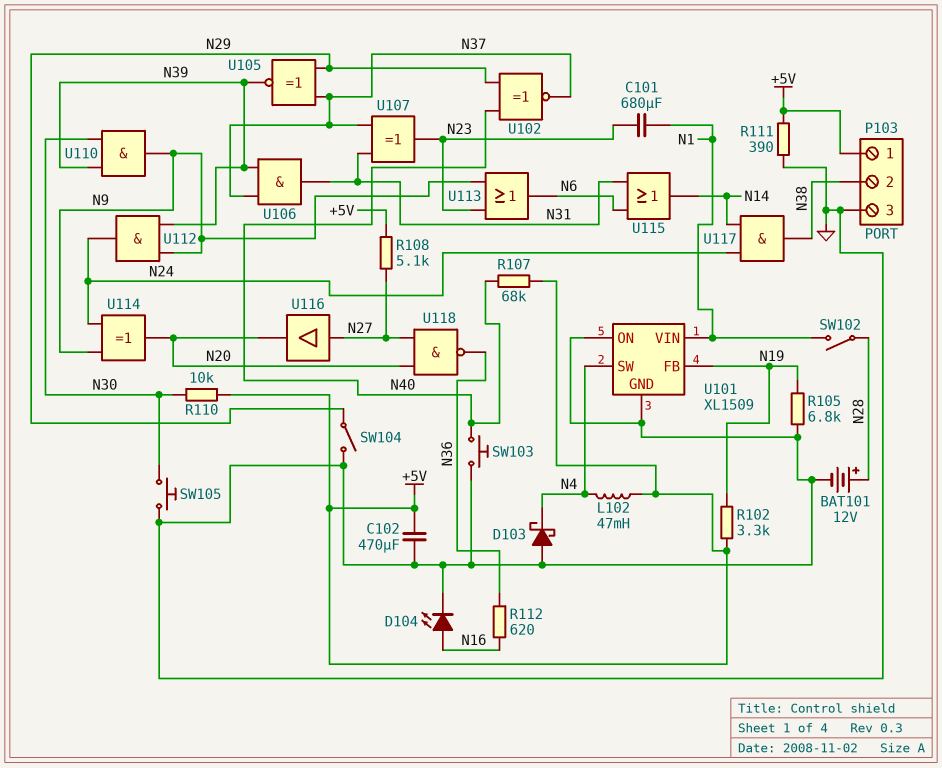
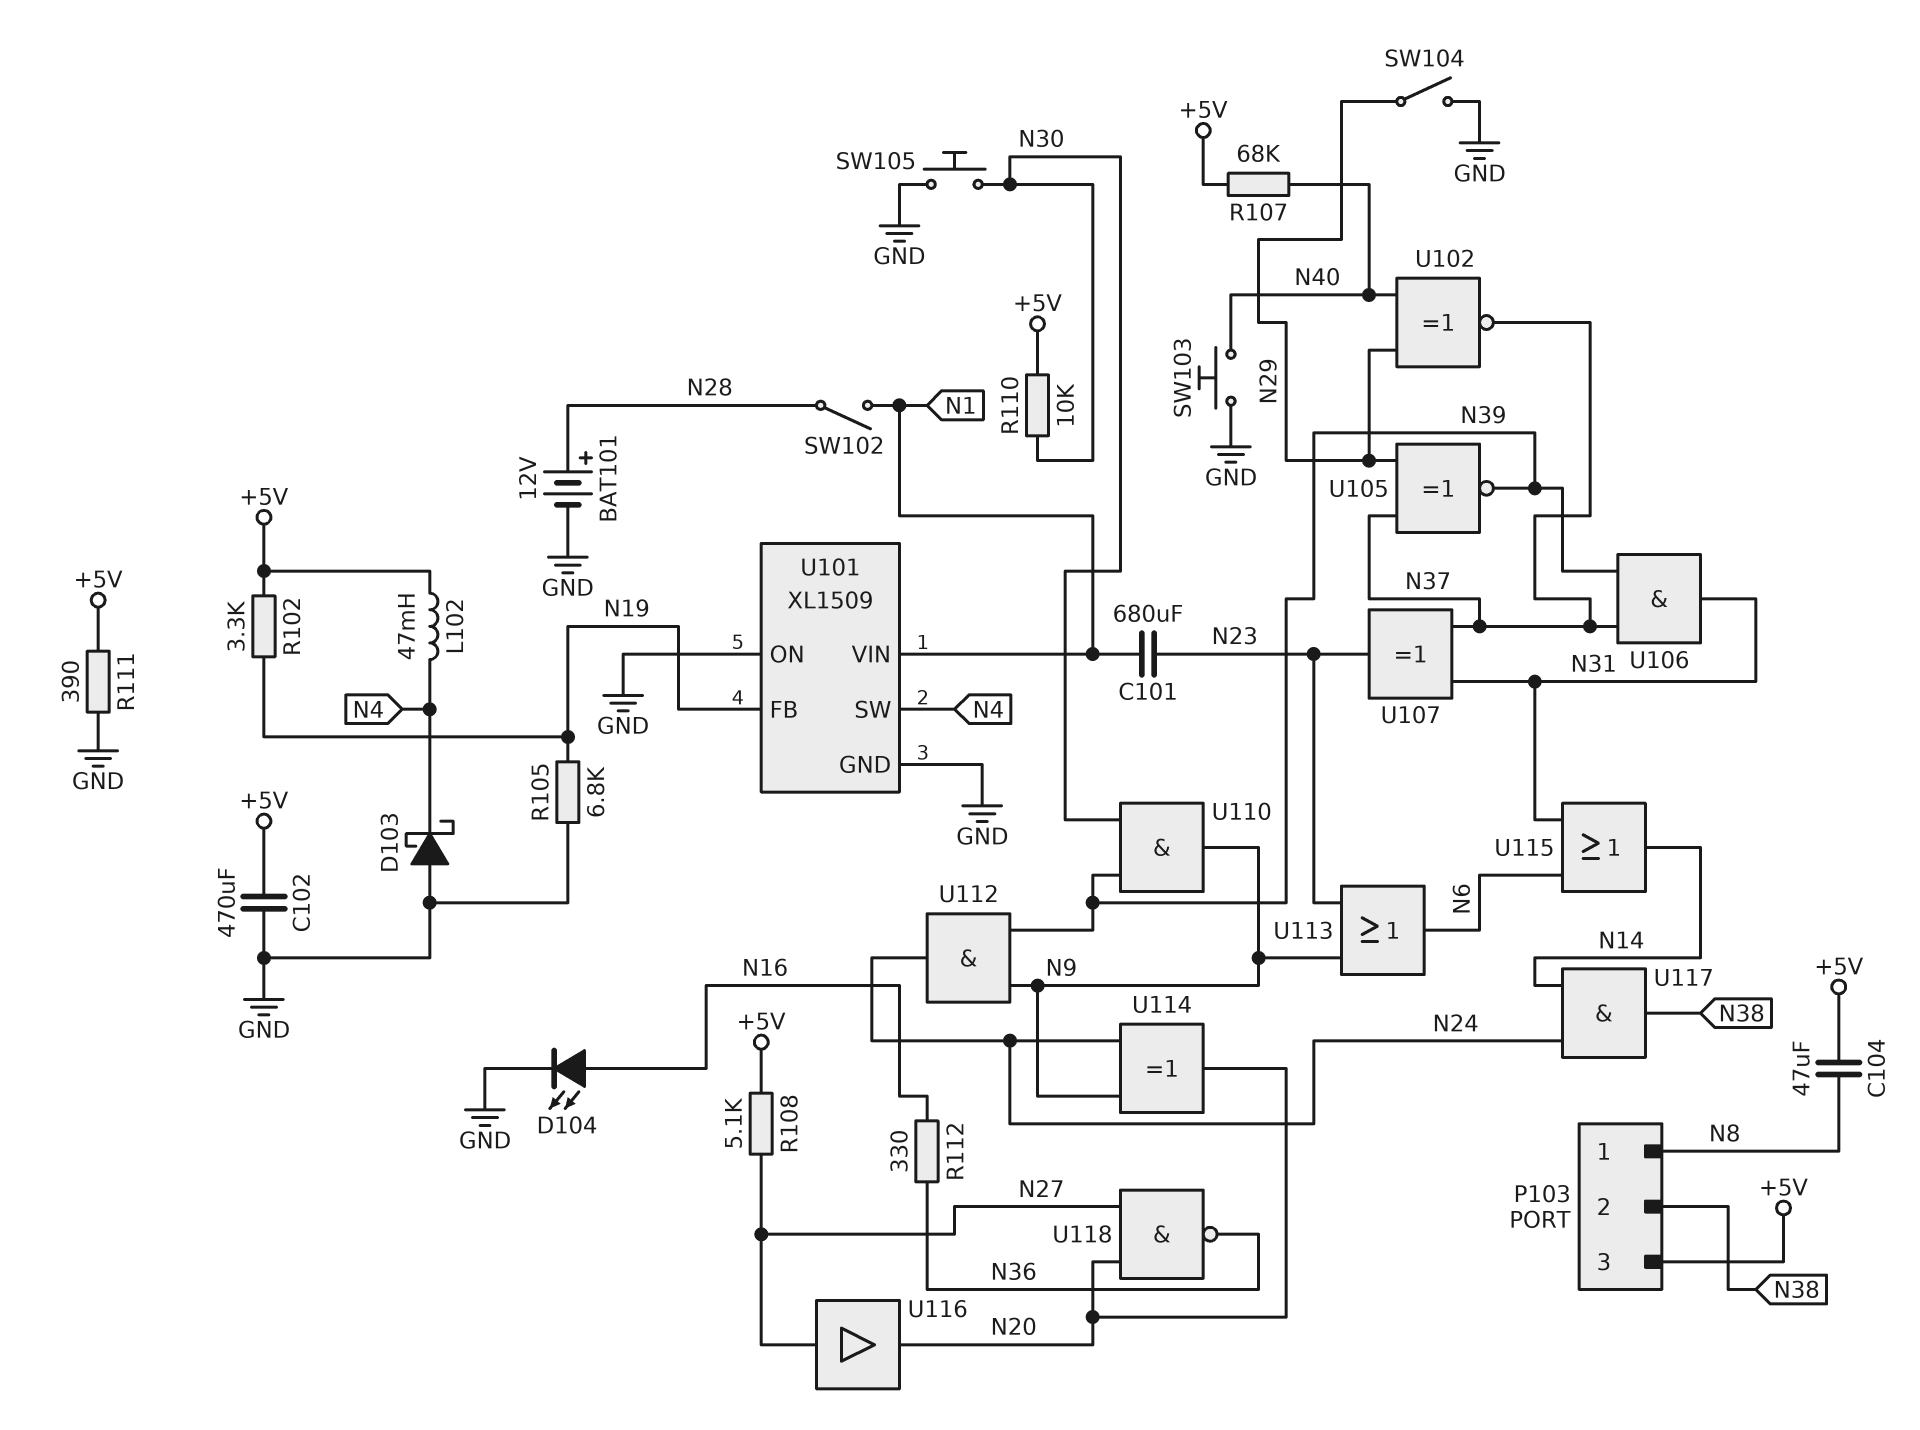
C104: none -> 47uF (+5V, N8)
P103 pin 1: +5V -> N8
P103 pin 3: GND -> +5V
R112: 620 (N16, N36) -> 330 (N16, N36)

